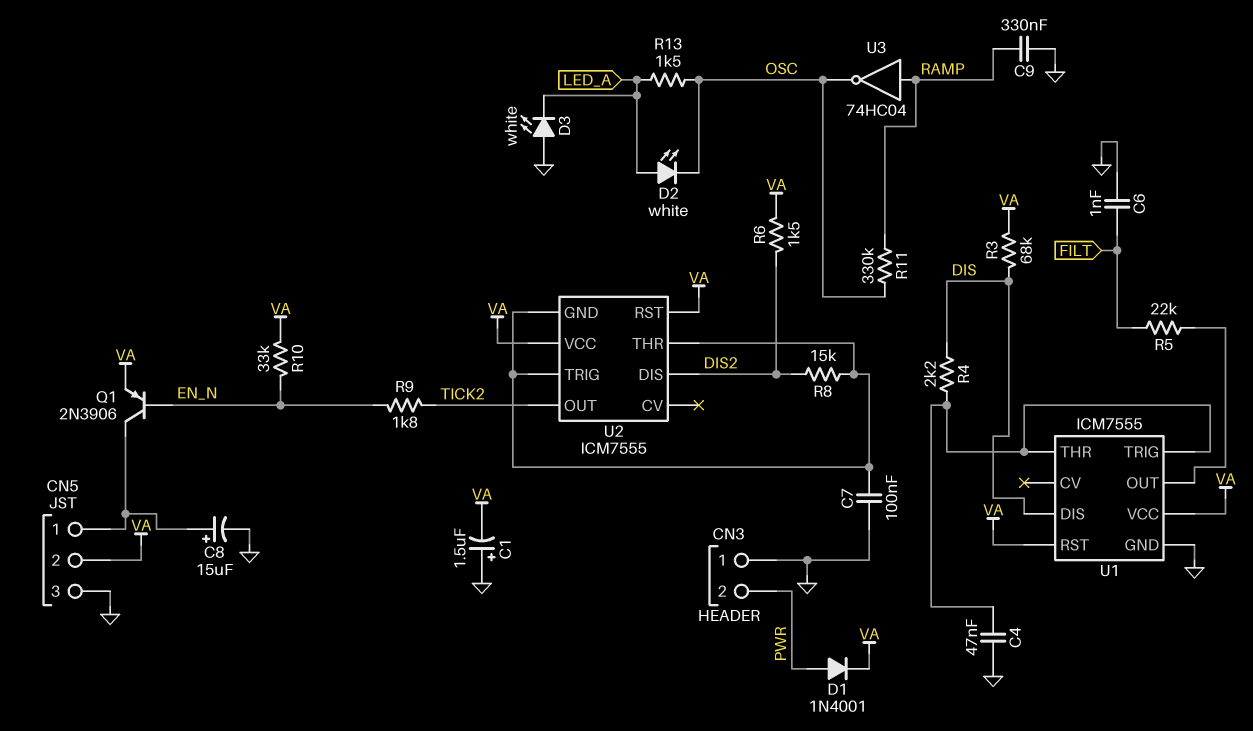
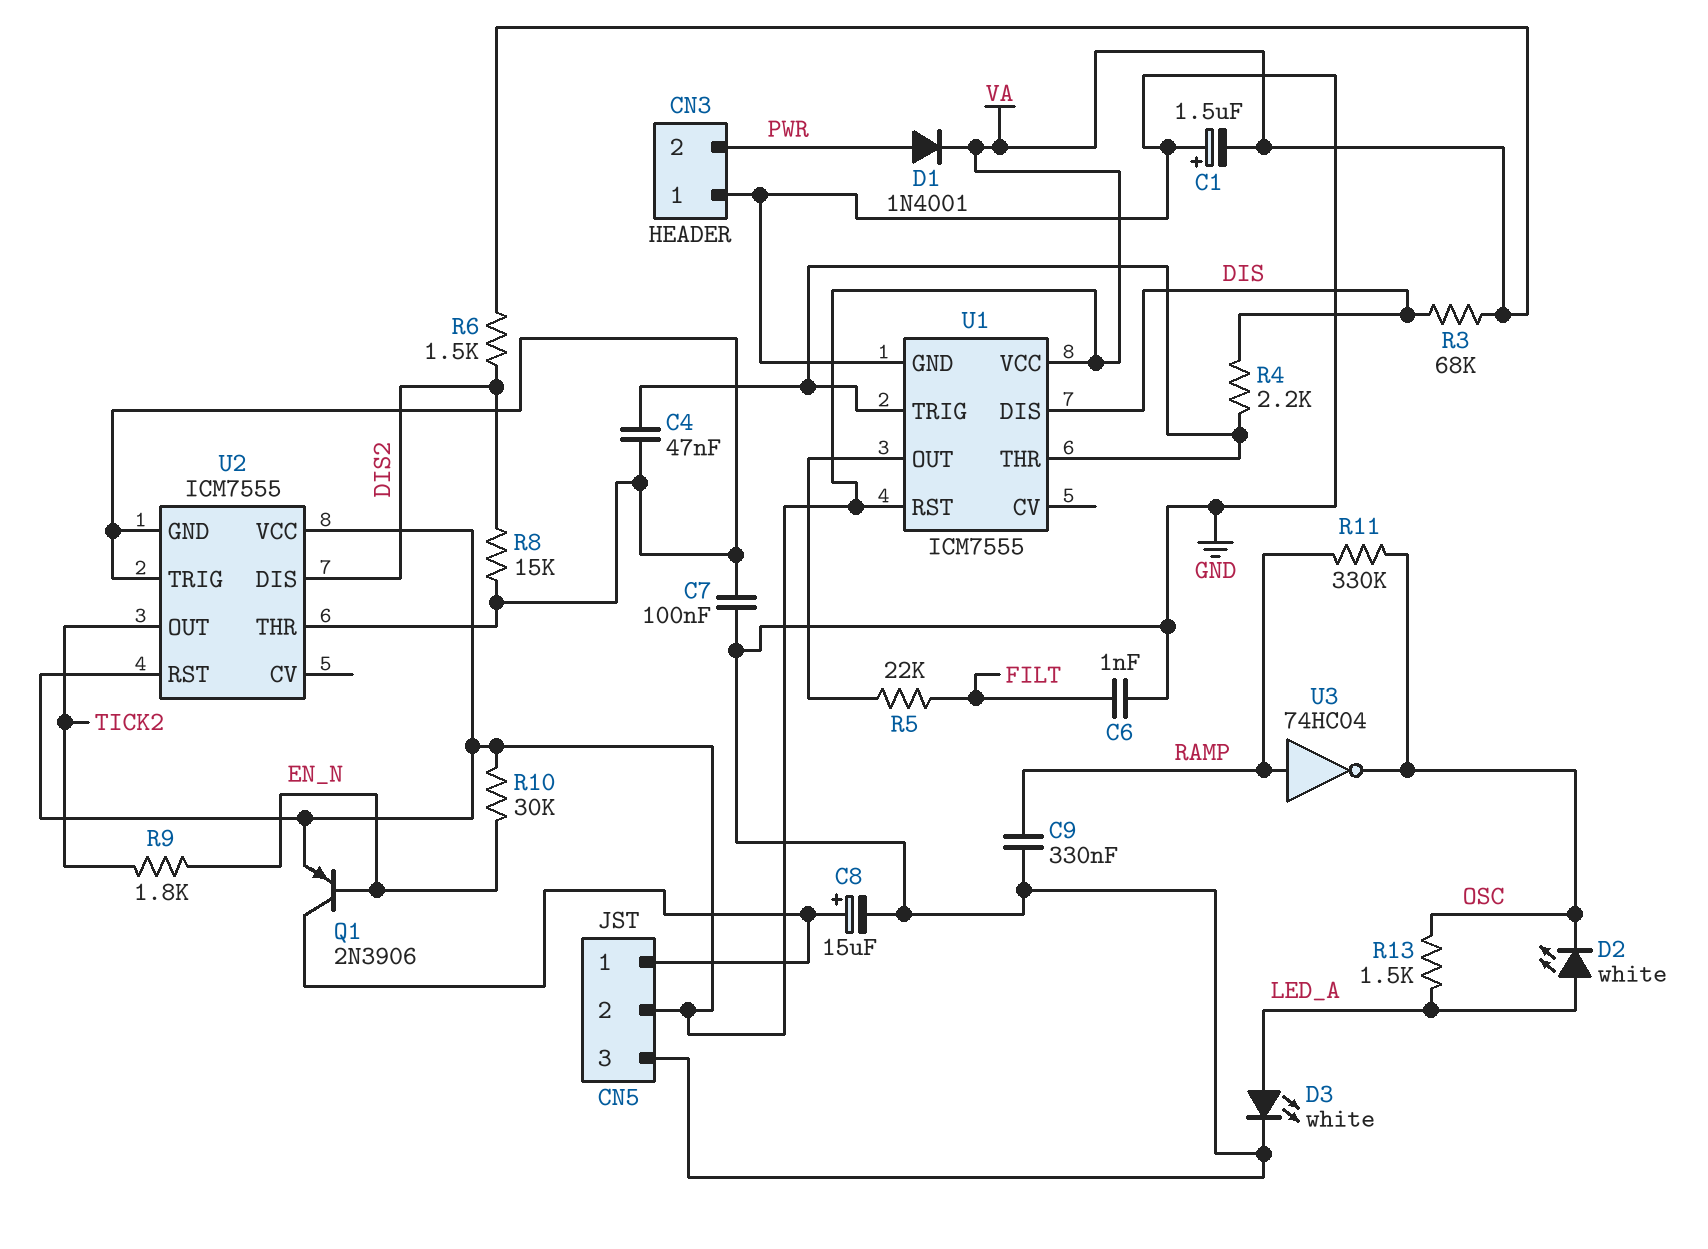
C4: 47nF (GND, U1/THR) -> 47nF (U1/THR, U2/GND)
D3: LED white (A GND, K LED_A) -> LED white (A LED_A, K GND)
R10: 33k (EN_N, VA) -> 30k (EN_N, VA)

